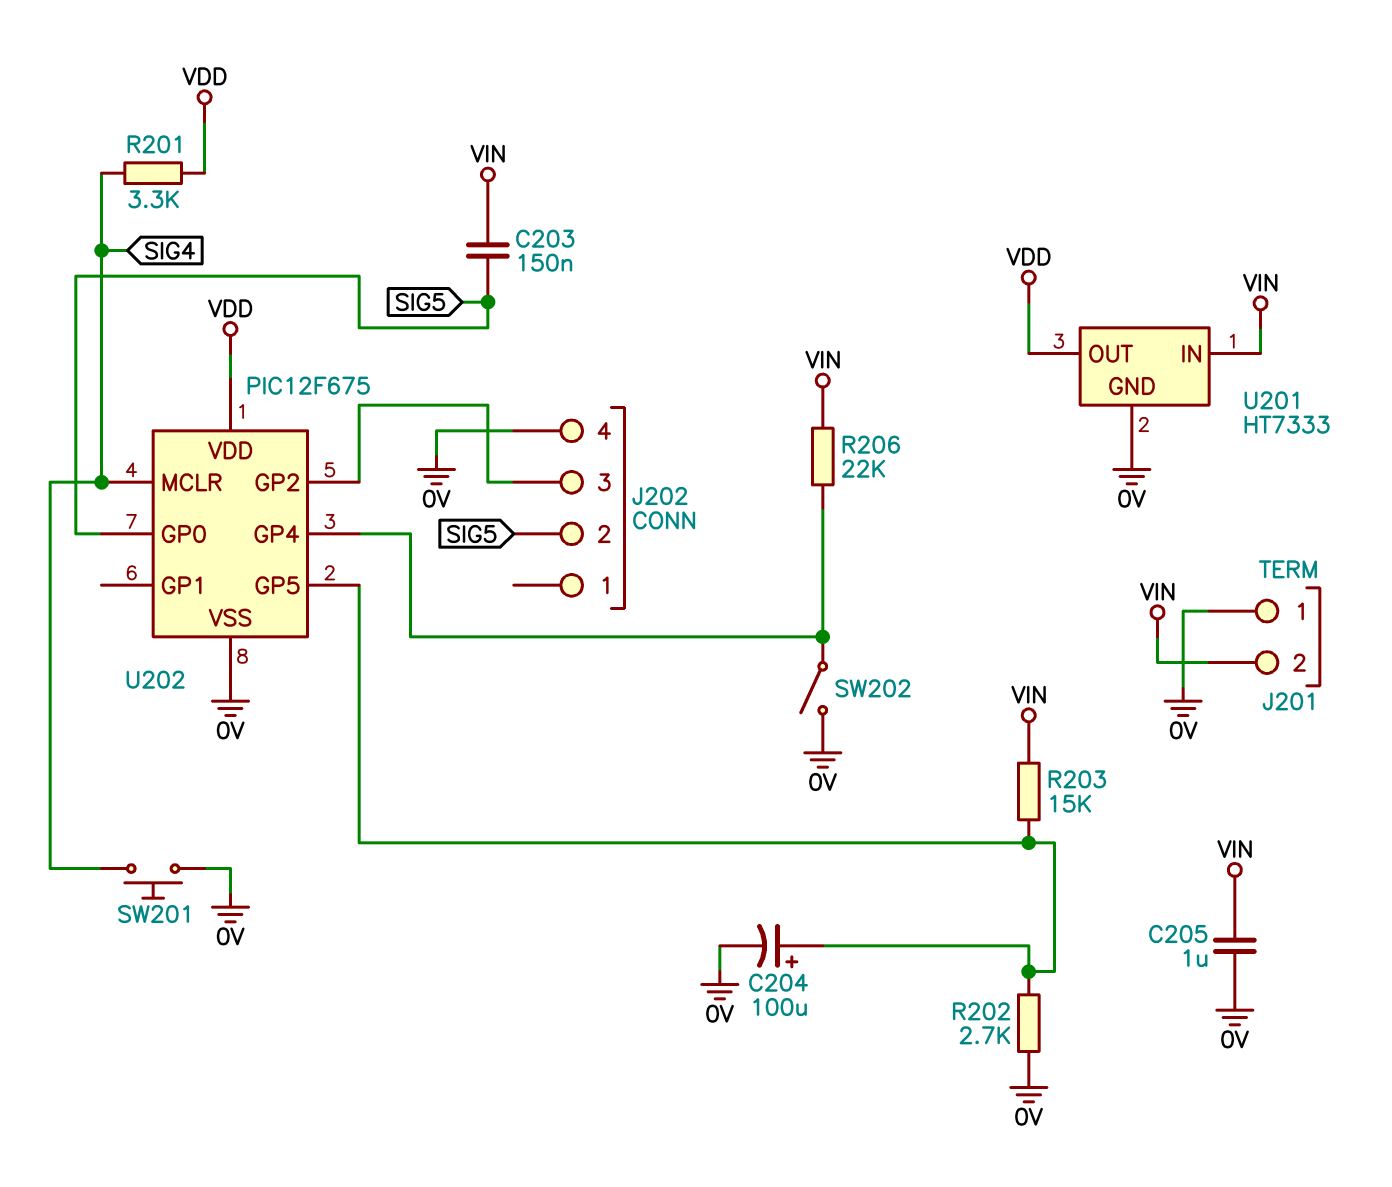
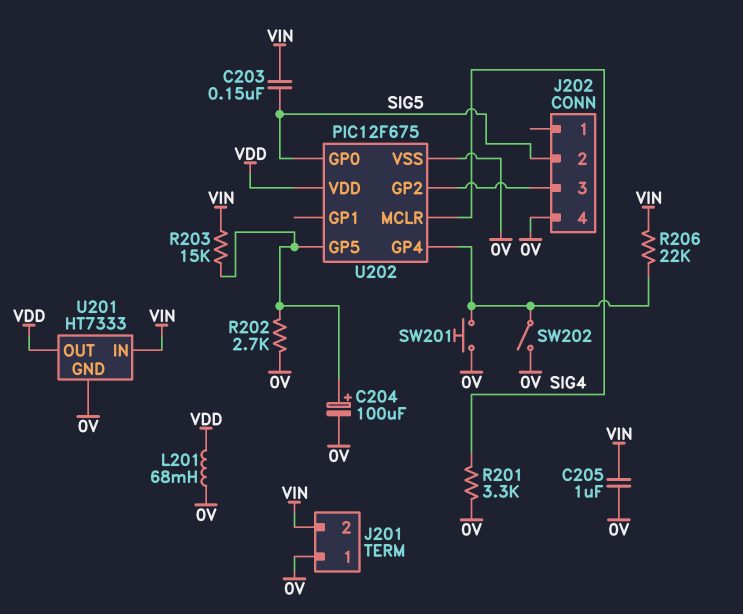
L201: none -> 68mH (0V, VDD)
R201: 3.3k (SIG4, VDD) -> 3.3k (0V, SIG4)
SW201: button (0V, SIG4) -> button (0V, U202/GP4)

